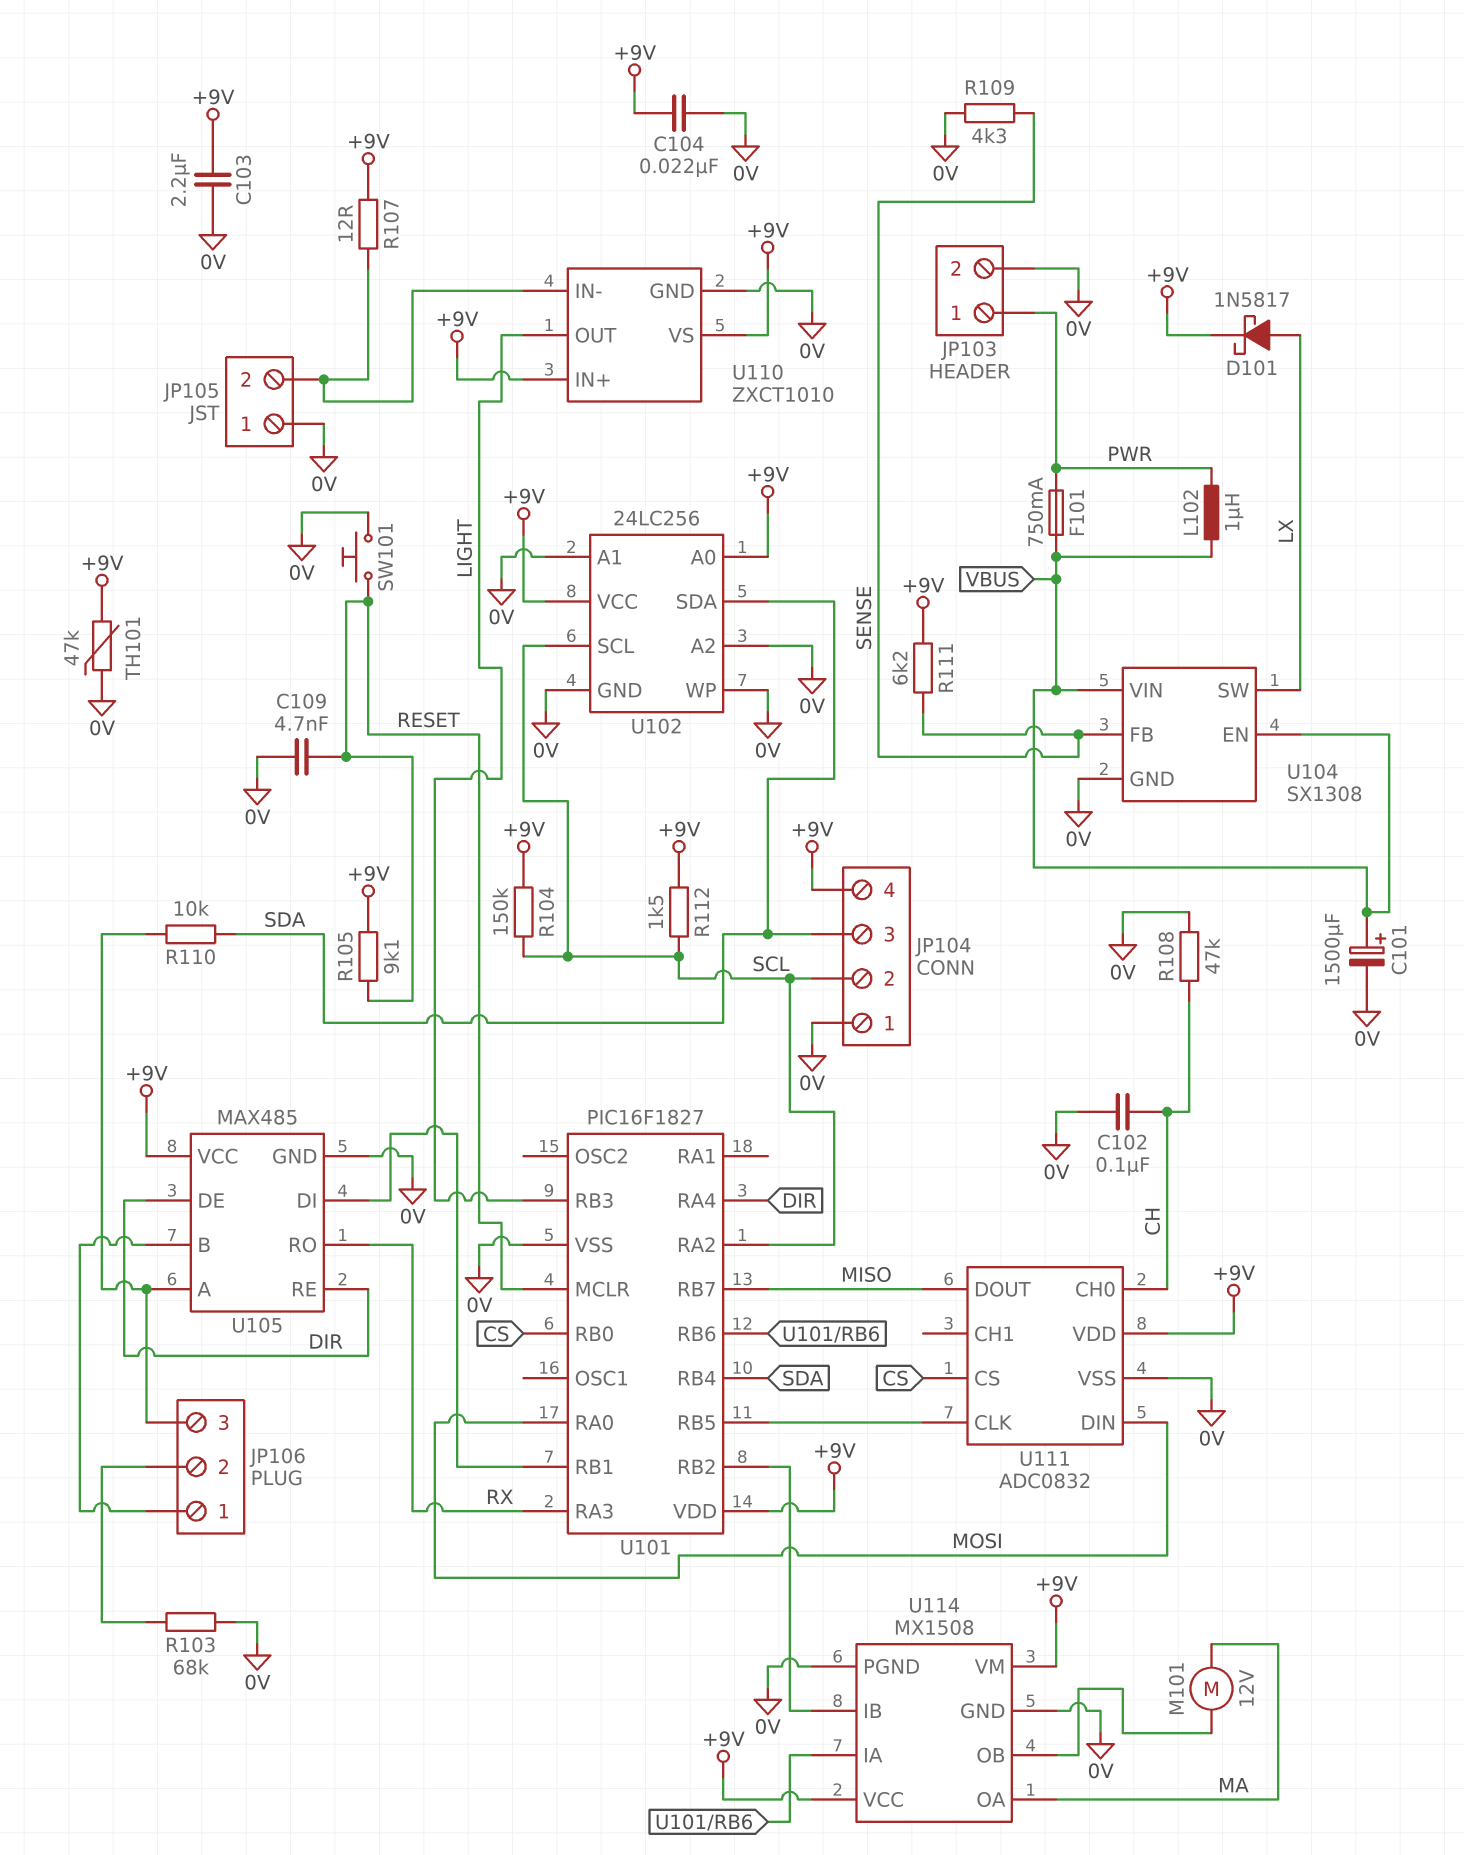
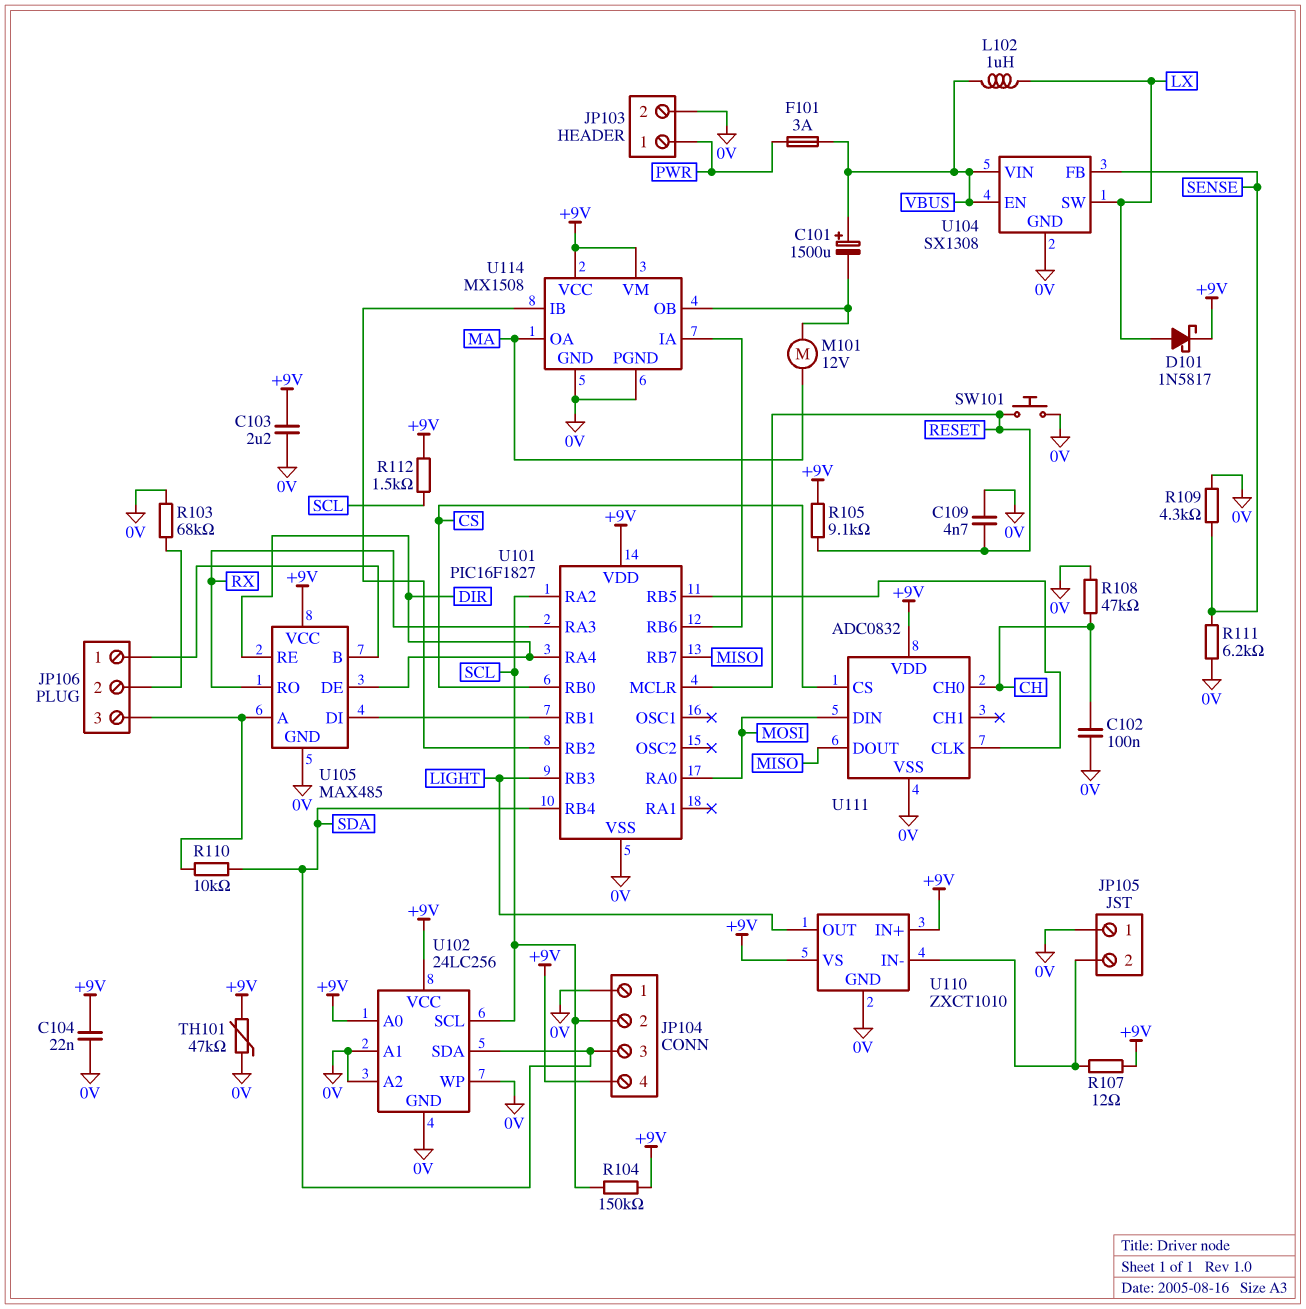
C101: 1500uF (plus VBUS, minus 0V) -> 1500uF (plus VBUS, minus U114/OB)
F101: 750mA (PWR, VBUS) -> 3A (PWR, VBUS)
L102: 1uH (PWR, VBUS) -> 1uH (LX, VBUS)
R111: 6.2k (+9V, SENSE) -> 6.2k (0V, SENSE)

